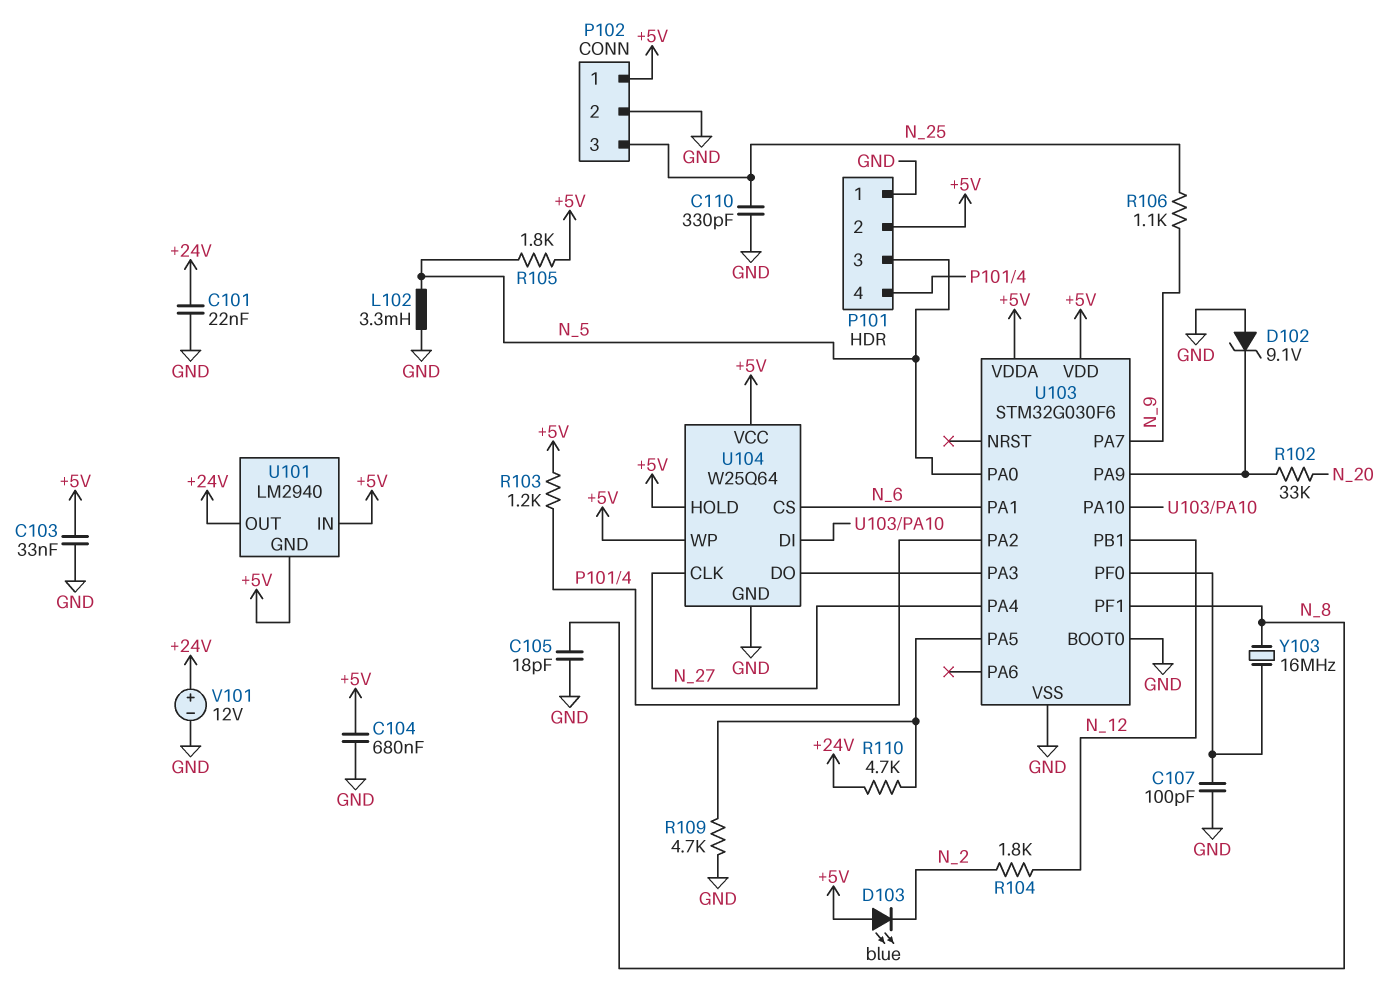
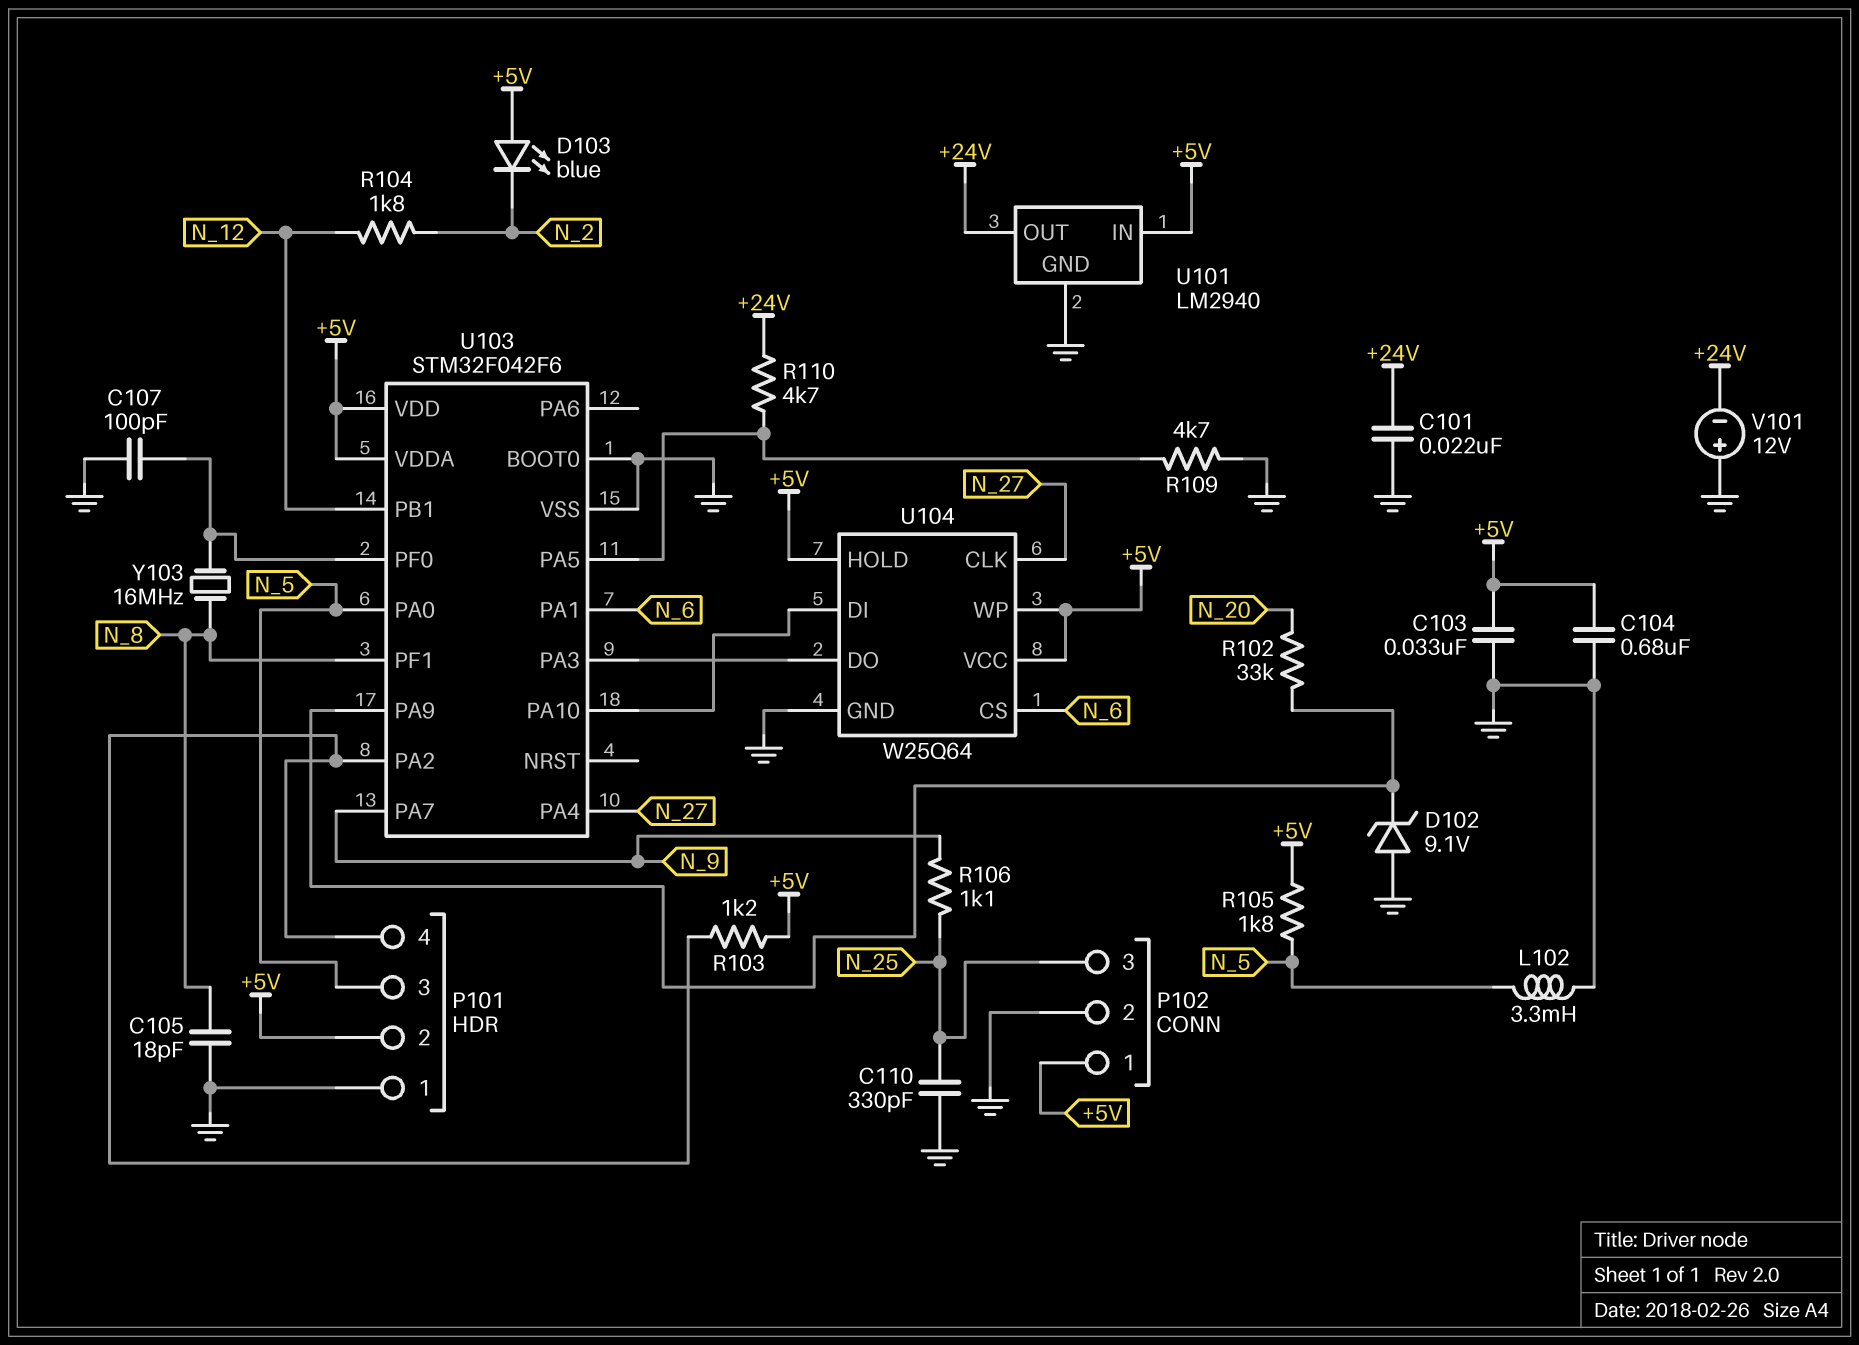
U101 pin GND: +5V -> GND
U103: STM32G030F6 -> STM32F042F6
V101: 12V (plus +24V, minus GND) -> 12V (plus GND, minus +24V)

